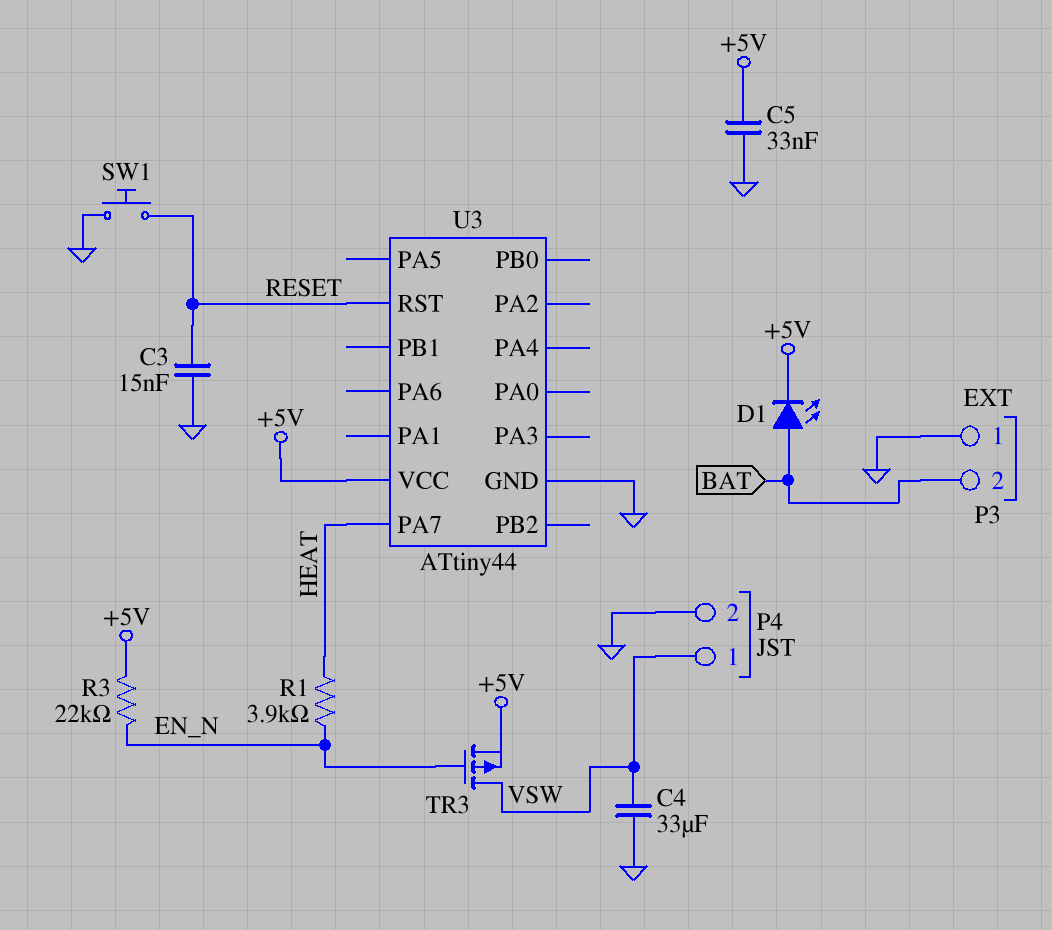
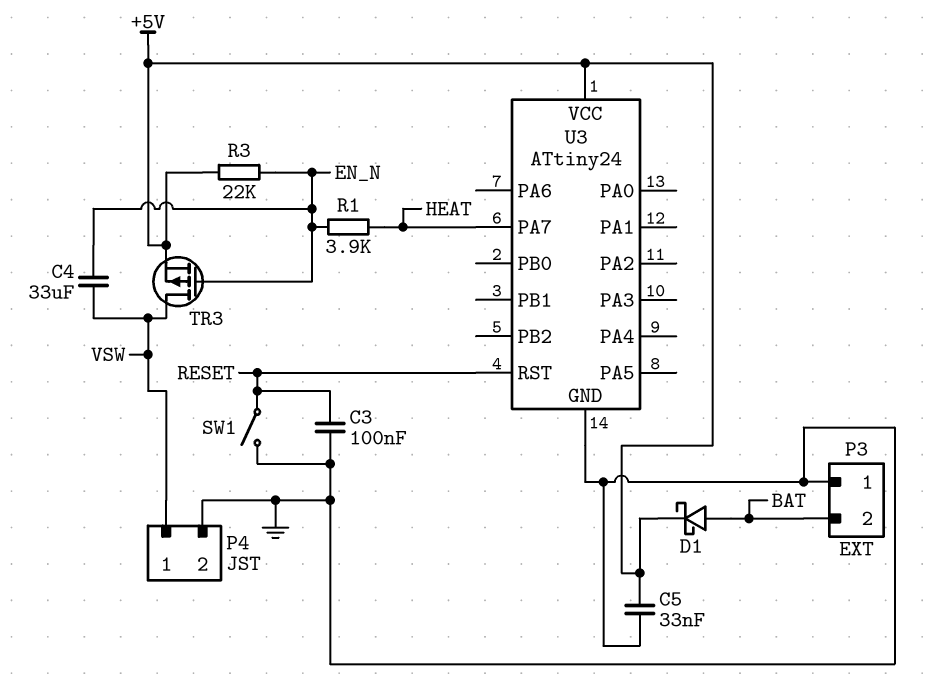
C3: 15nF (GND, RESET) -> 100nF (GND, RESET)
C4: 33uF (GND, VSW) -> 33uF (EN_N, VSW)
D1: LED (A BAT, K +5V) -> schottky (A BAT, K +5V)
SW1: button (GND, RESET) -> switch (GND, RESET)
U3: ATtiny44 -> ATtiny24

